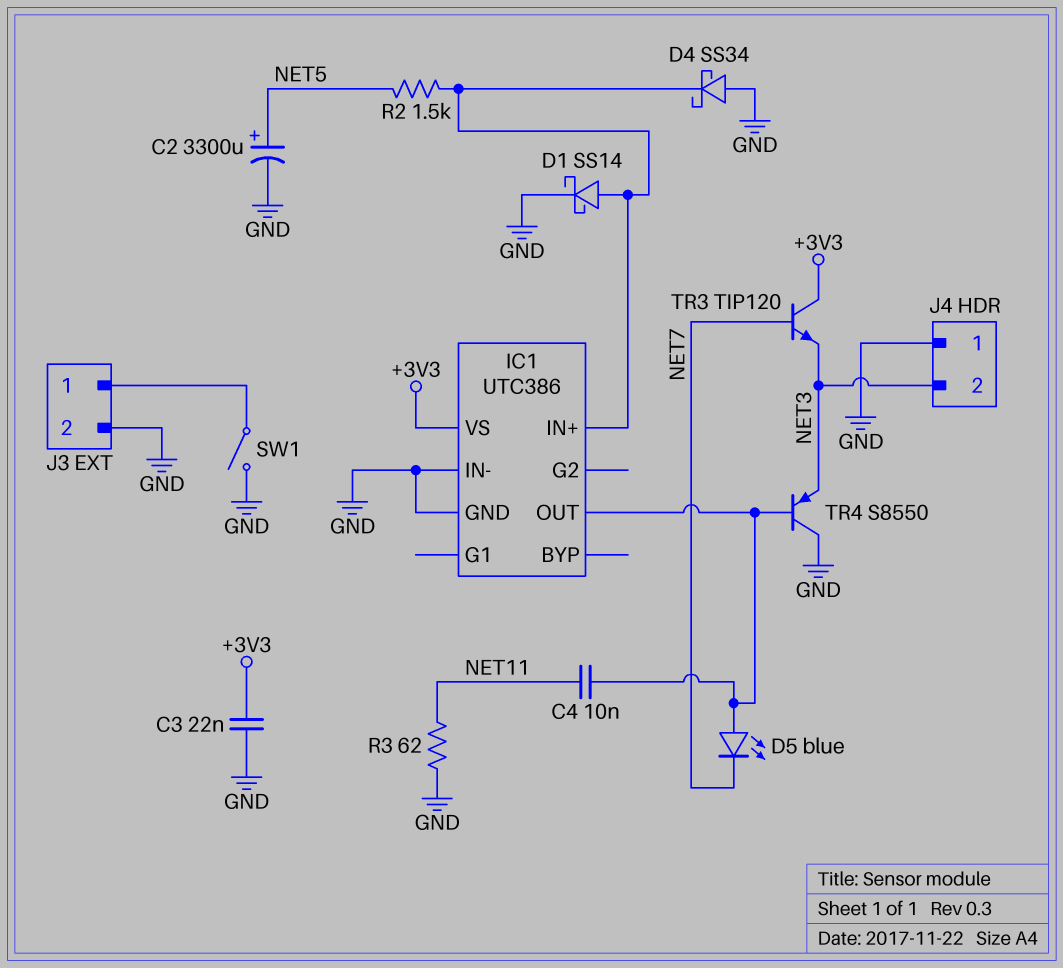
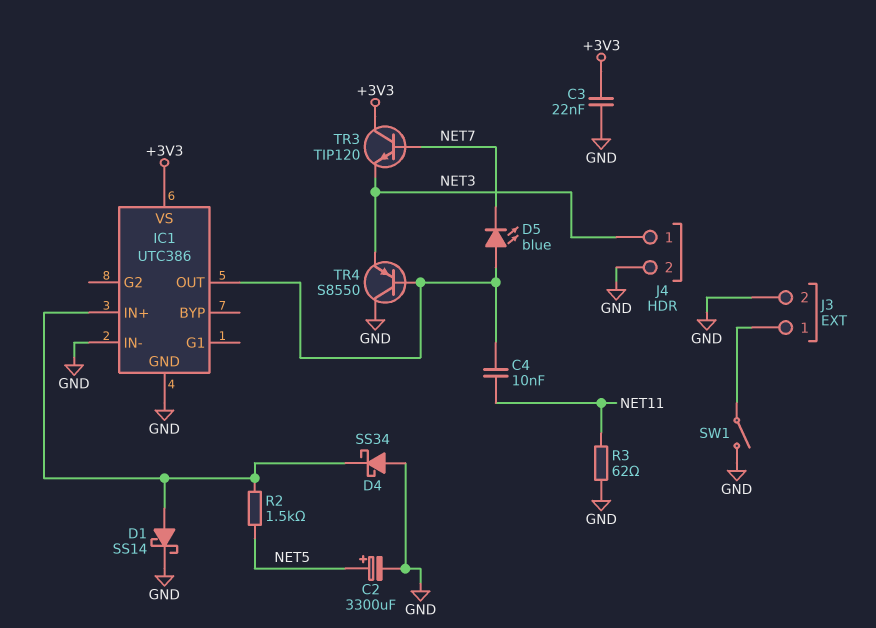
J4 pin 1: GND -> NET3
J4 pin 2: NET3 -> GND

